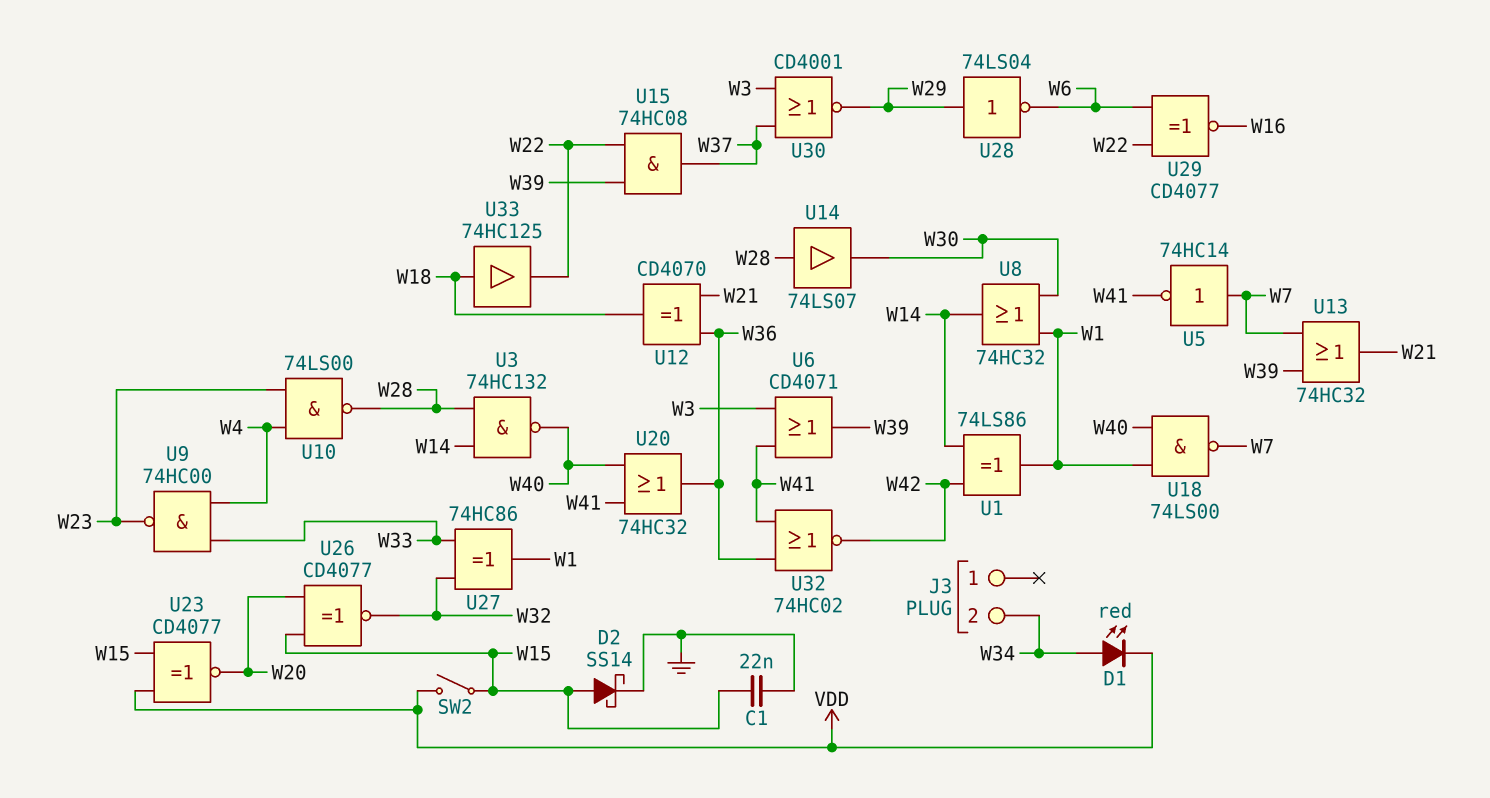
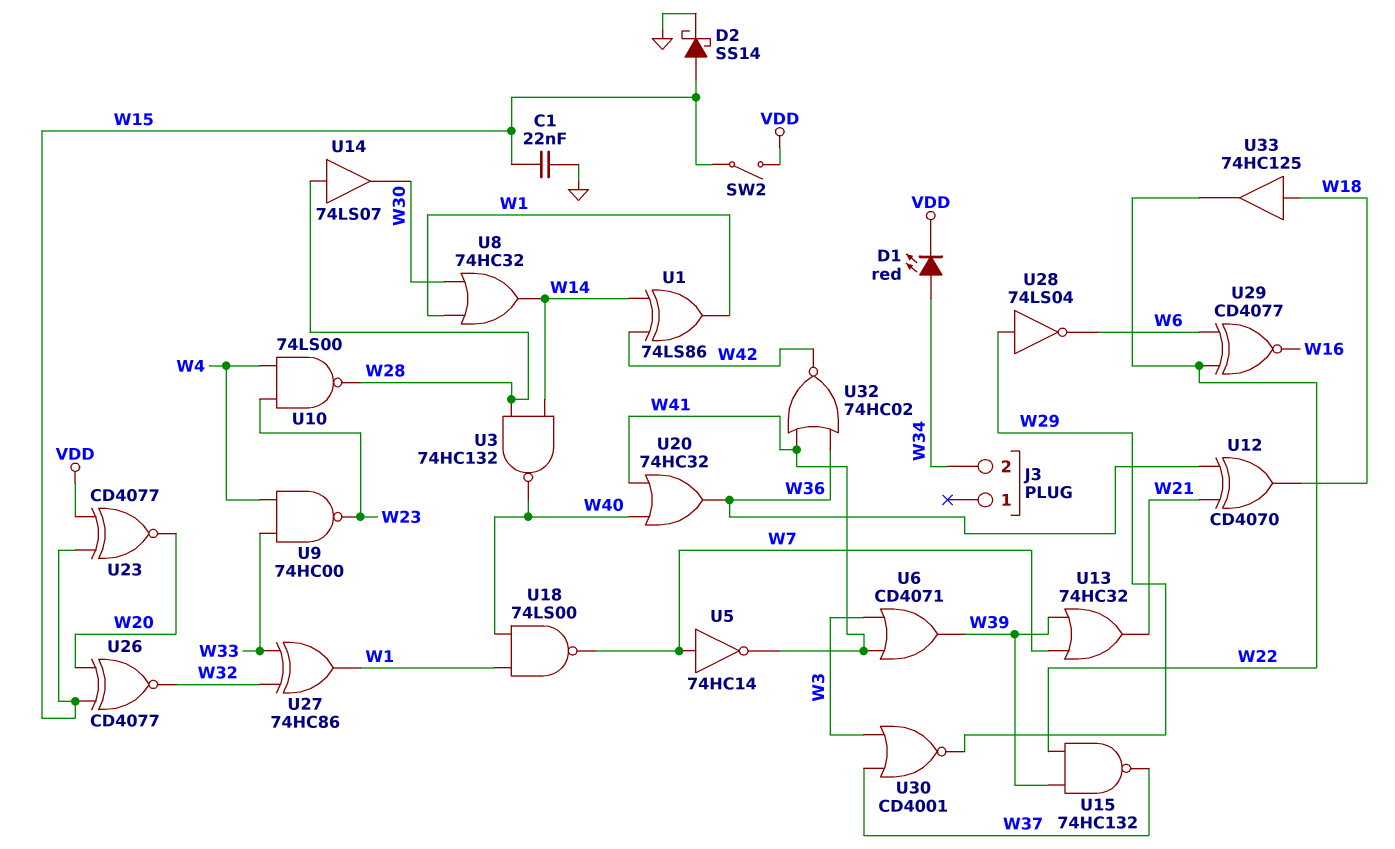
U15: AND 74HC08 (in W22, in W39, out W37) -> NAND 74HC132 (in W22, in W39, out W37)

